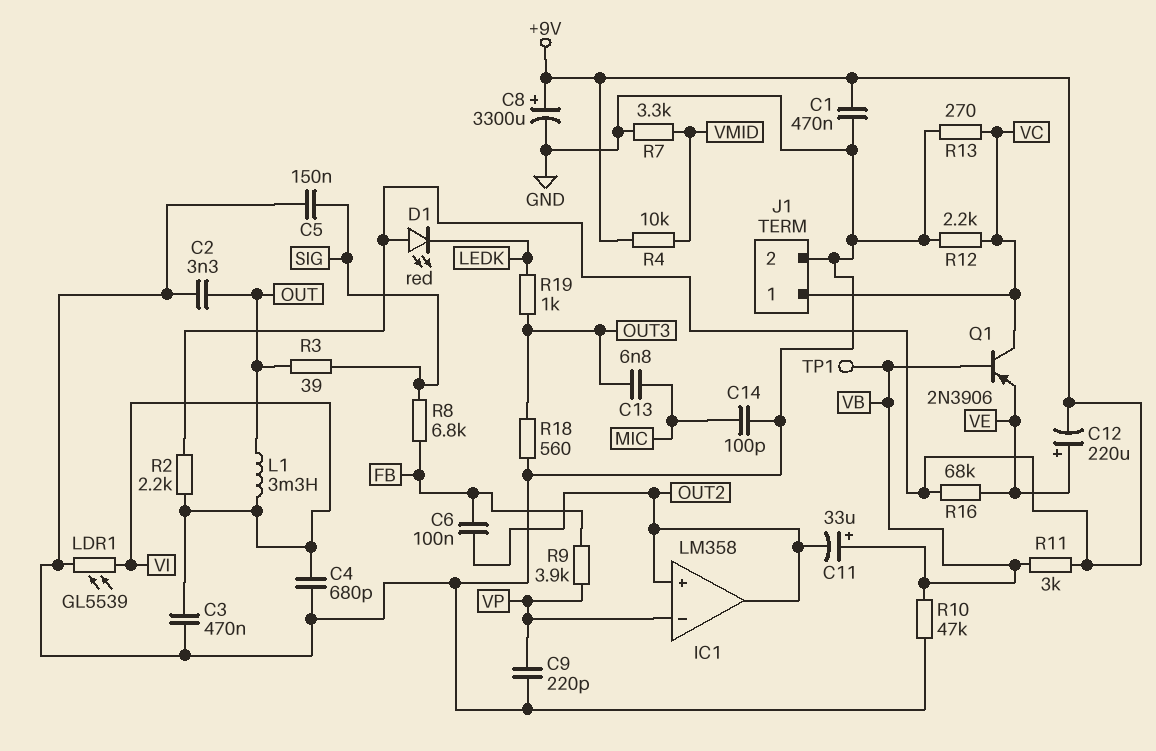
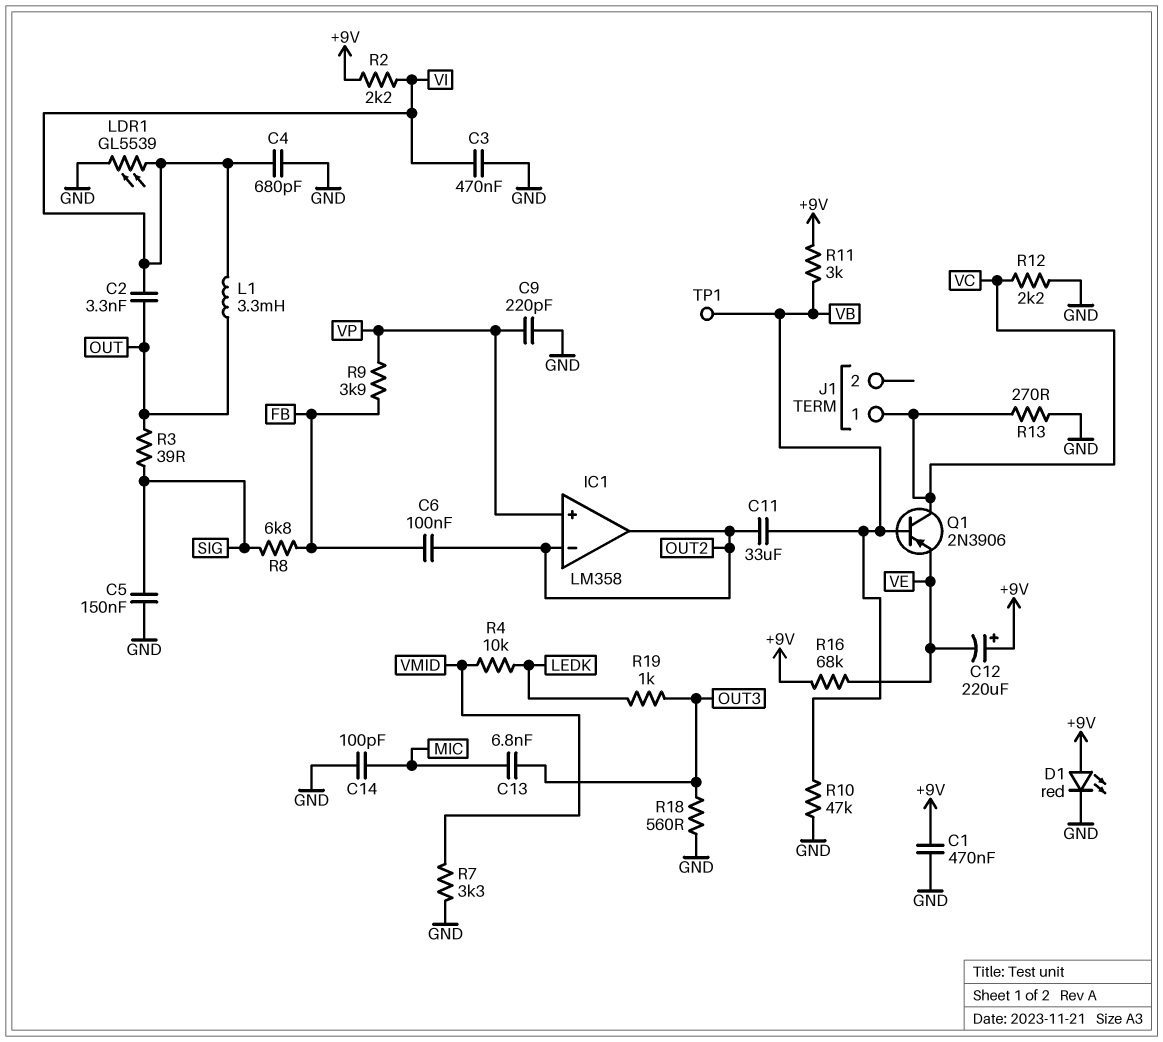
C2: 3.3nF (GND, OUT) -> 3.3nF (OUT, VI)
C8: 3300uF (plus +9V, minus GND) -> none
C11: 33uF (plus VB, minus OUT2) -> 33uF (OUT2, VB)
C12: 220uF (plus VE, minus +9V) -> 220uF (plus +9V, minus VE)
D1: LED red (A +9V, K LEDK) -> LED red (A +9V, K GND)
IC1 pin in+: OUT2 -> VP
IC1 pin in-: VP -> OUT2
J1 pin 2: GND -> none
R4: 10k (+9V, VMID) -> 10k (LEDK, VMID)

